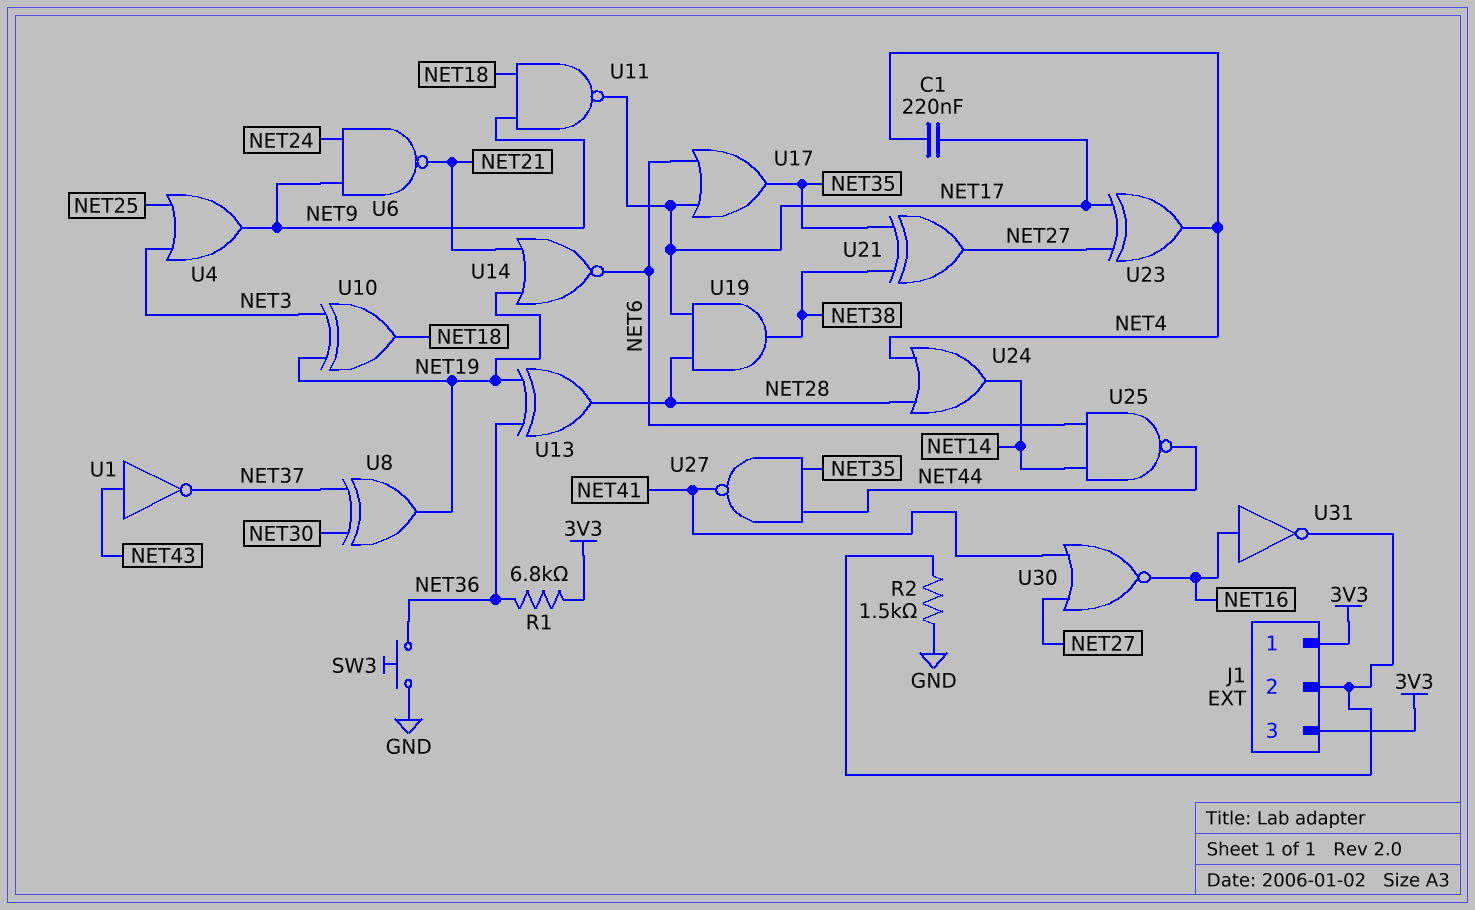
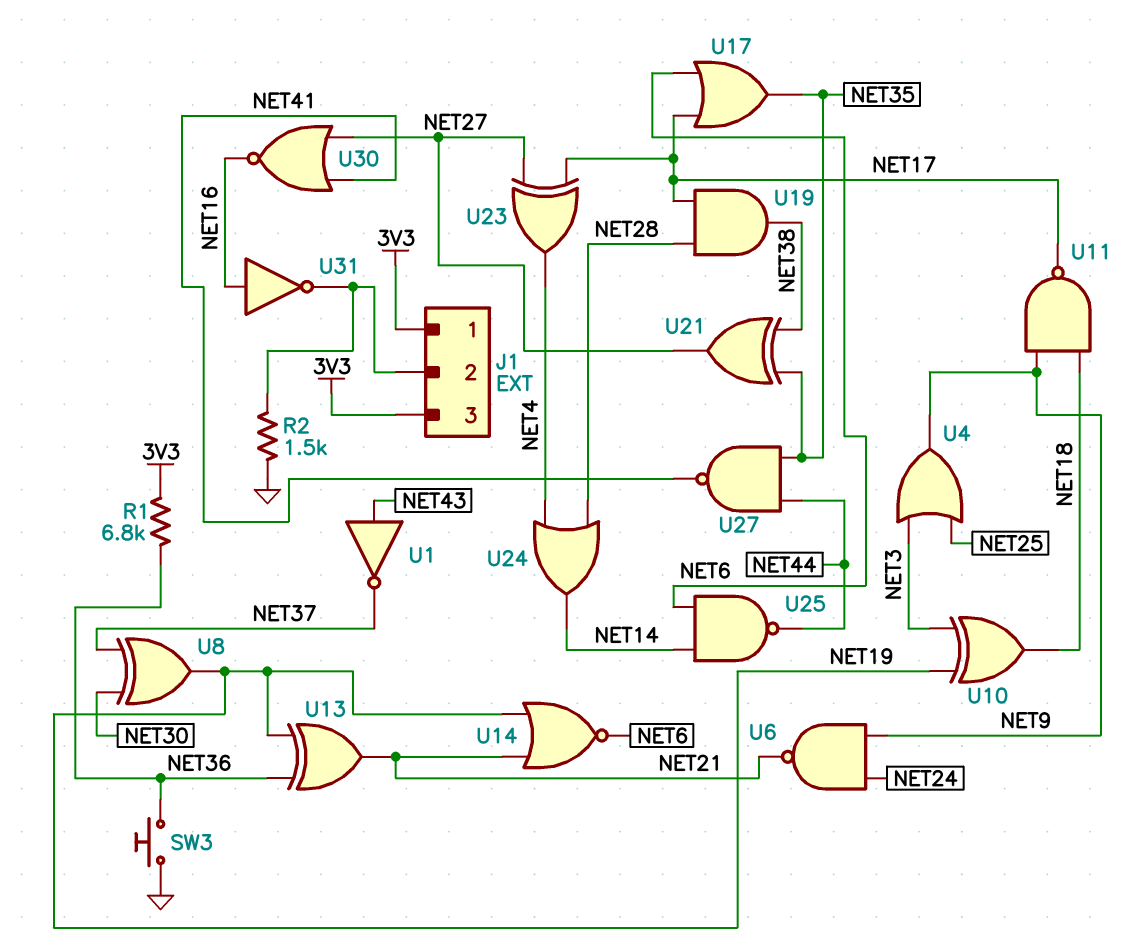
C1: 220nF (NET4, NET17) -> none
U13: XOR (in NET19, in NET36, out NET28) -> XOR (in NET19, in NET36, out NET21)

